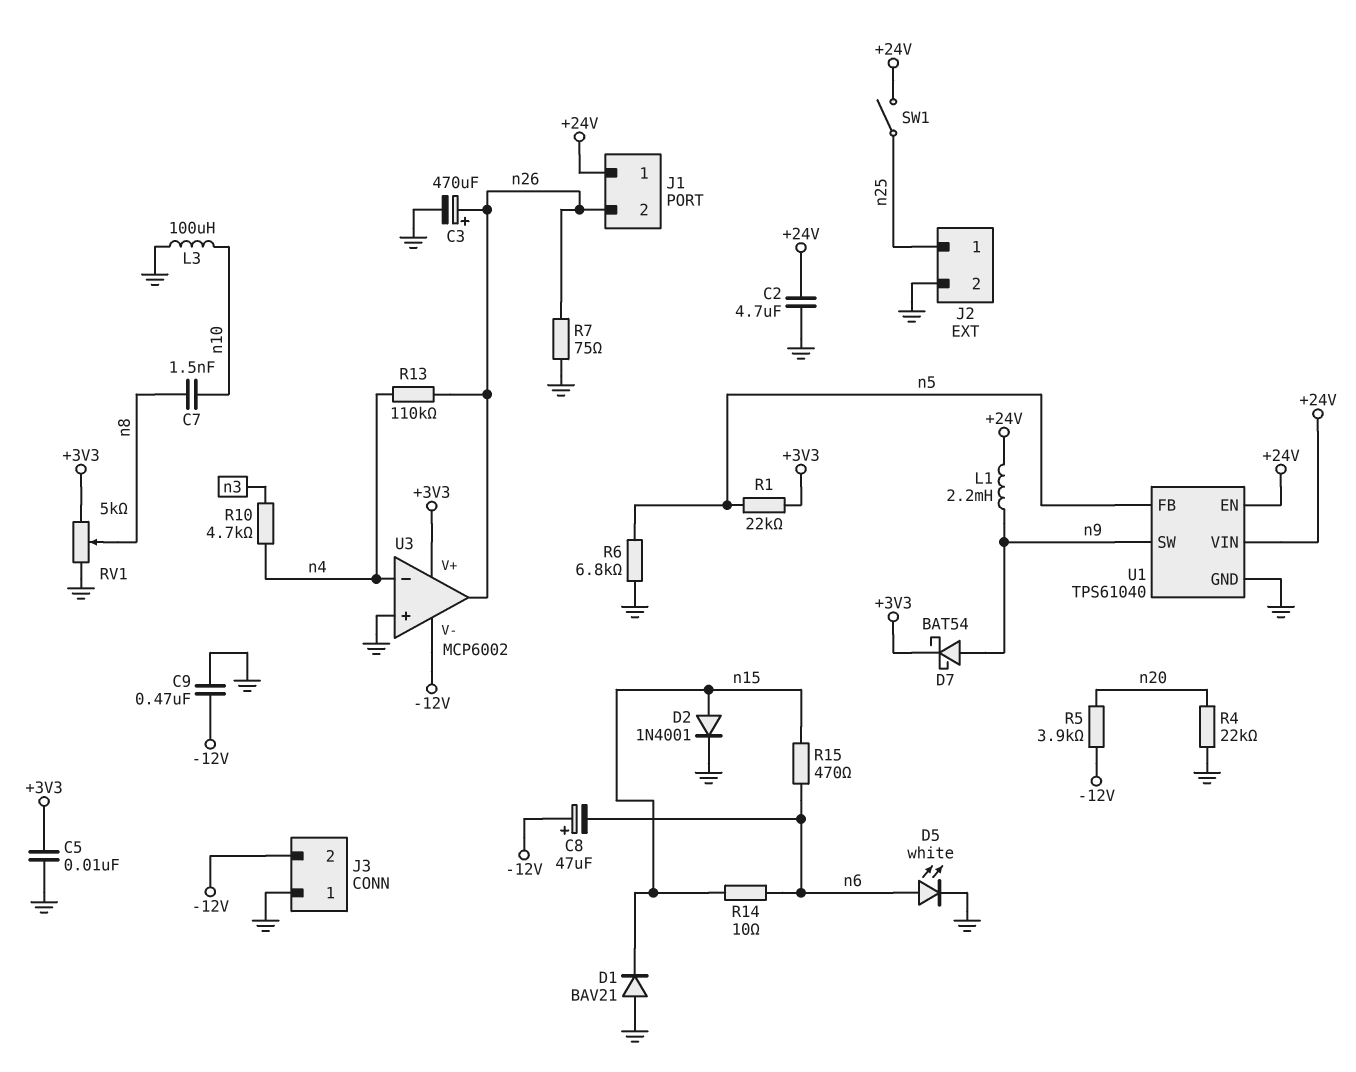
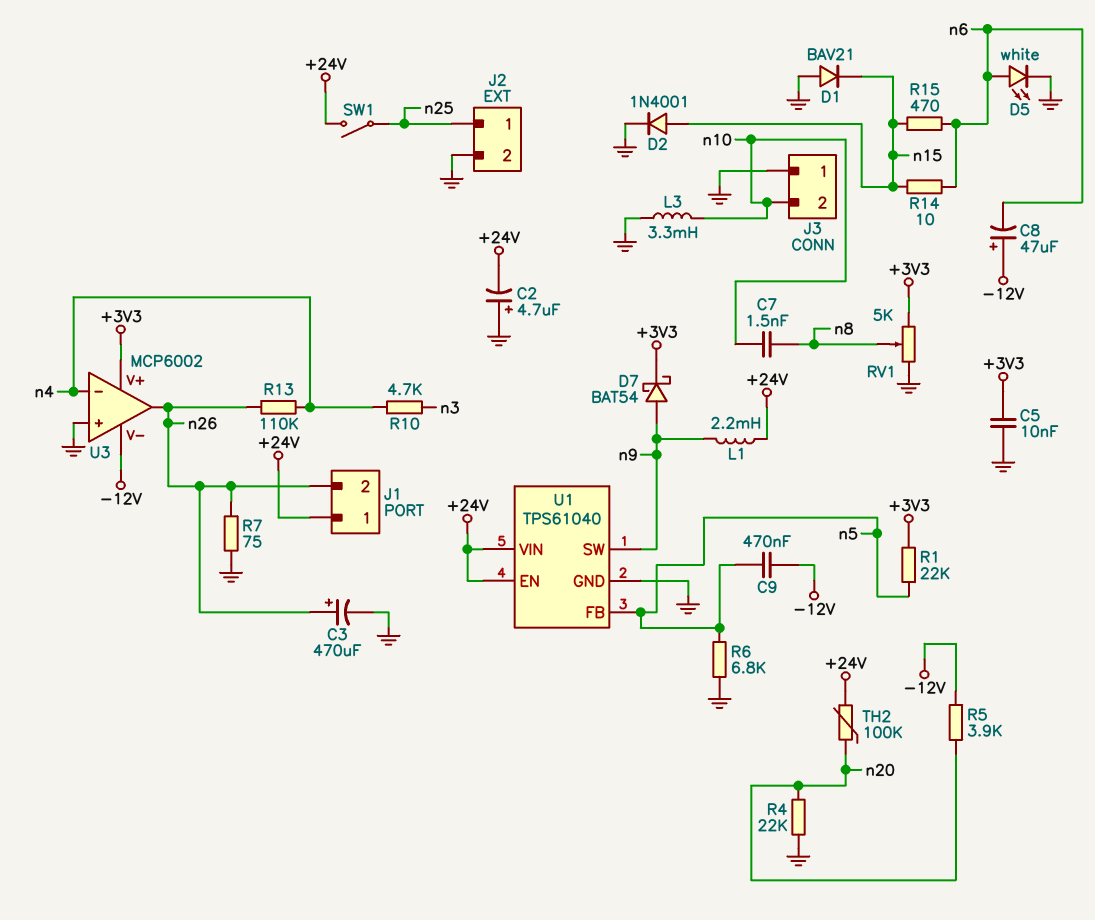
C2: 4.7uF (+24V, GND) -> 4.7uF (plus GND, minus +24V)
C9: 470nF (-12V, GND) -> 470nF (-12V, n5)
J3 pin 2: -12V -> n10
L3: 100uH (GND, n10) -> 3.3mH (GND, n10)
TH2: none -> 100k (+24V, n20)

